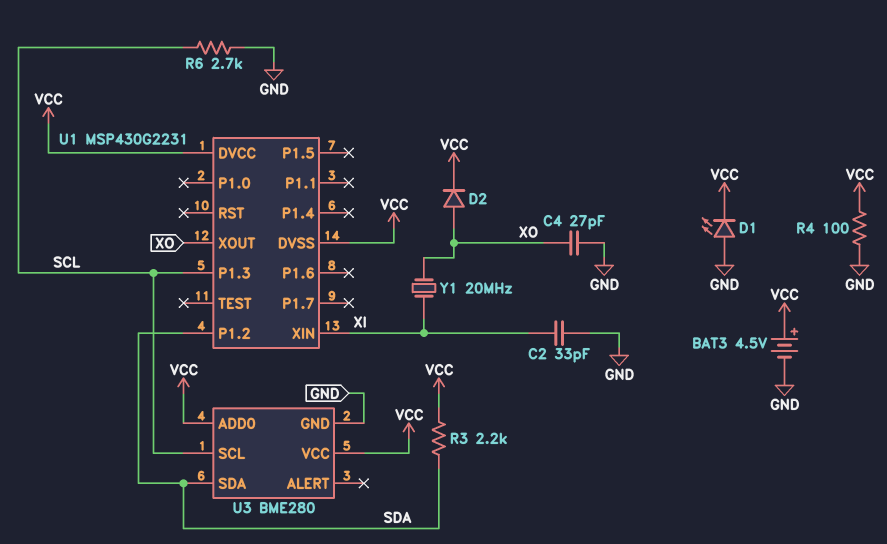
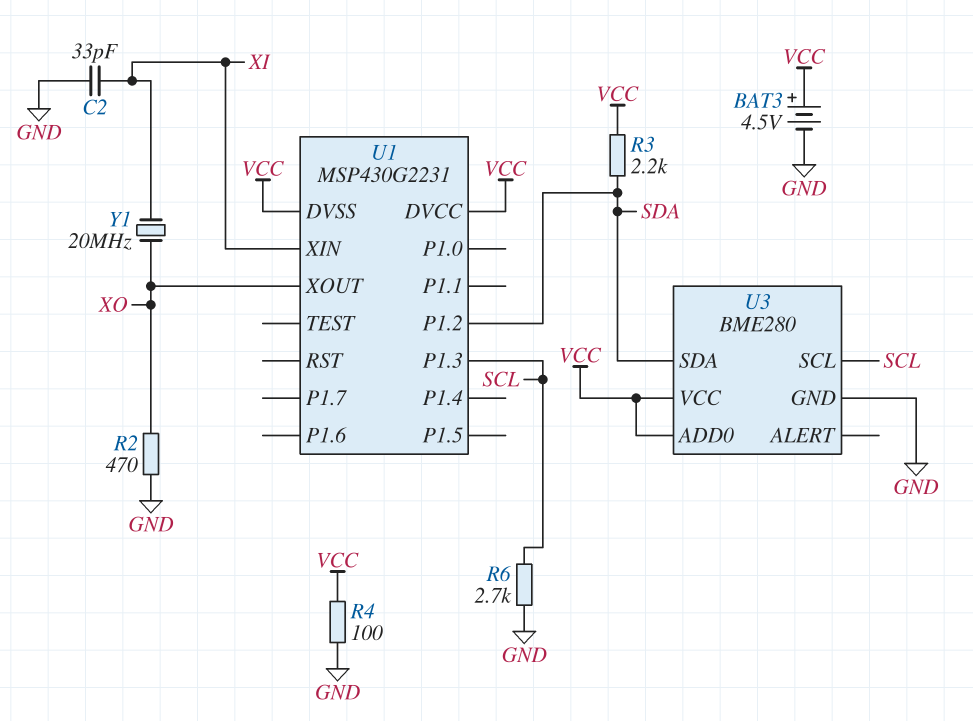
C4: 27pF (GND, XO) -> none
D1: LED (A GND, K VCC) -> none
D2: diode (A XO, K VCC) -> none
R2: none -> 470 (GND, XO)

